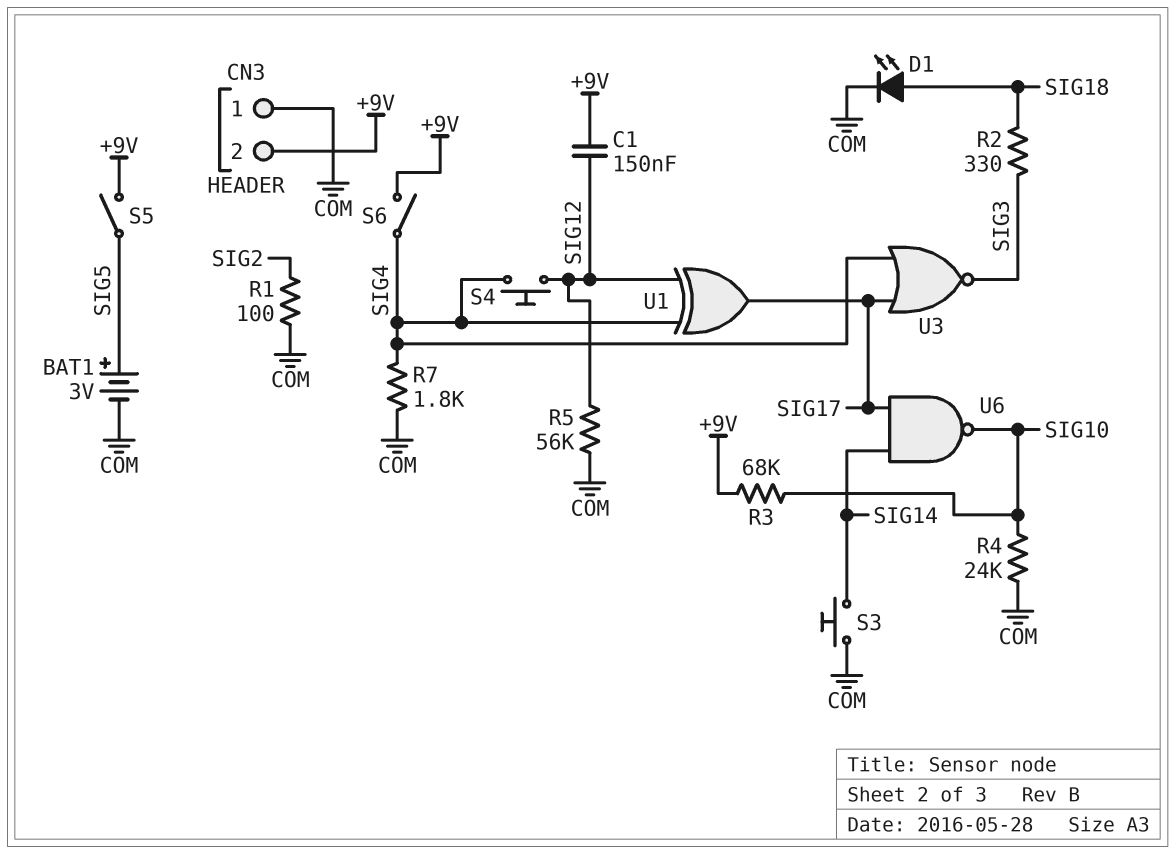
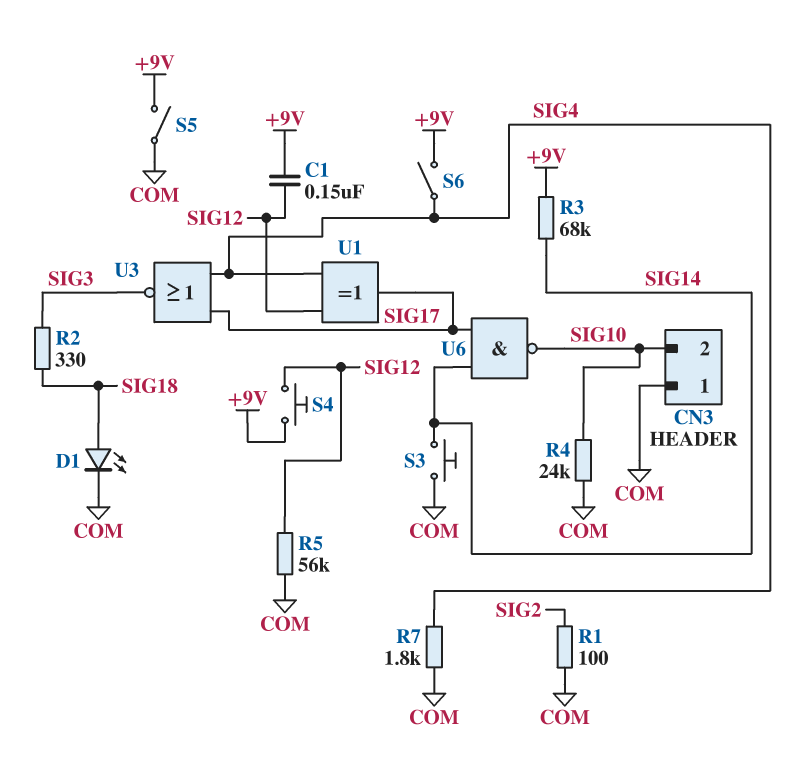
BAT1: 3V (plus SIG5, minus COM) -> none
CN3 pin 2: +9V -> SIG10
R3: 68k (+9V, SIG10) -> 68k (+9V, SIG14)
S4: button (SIG4, SIG12) -> button (+9V, SIG12)
S5: switch (+9V, SIG5) -> switch (+9V, COM)

